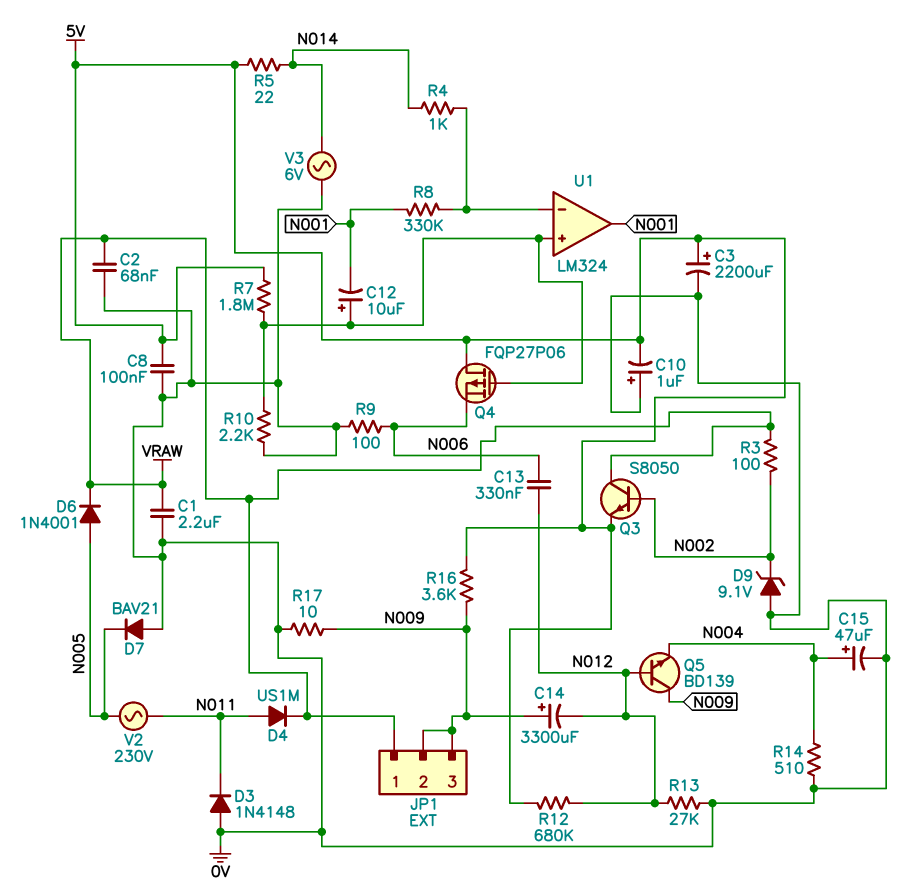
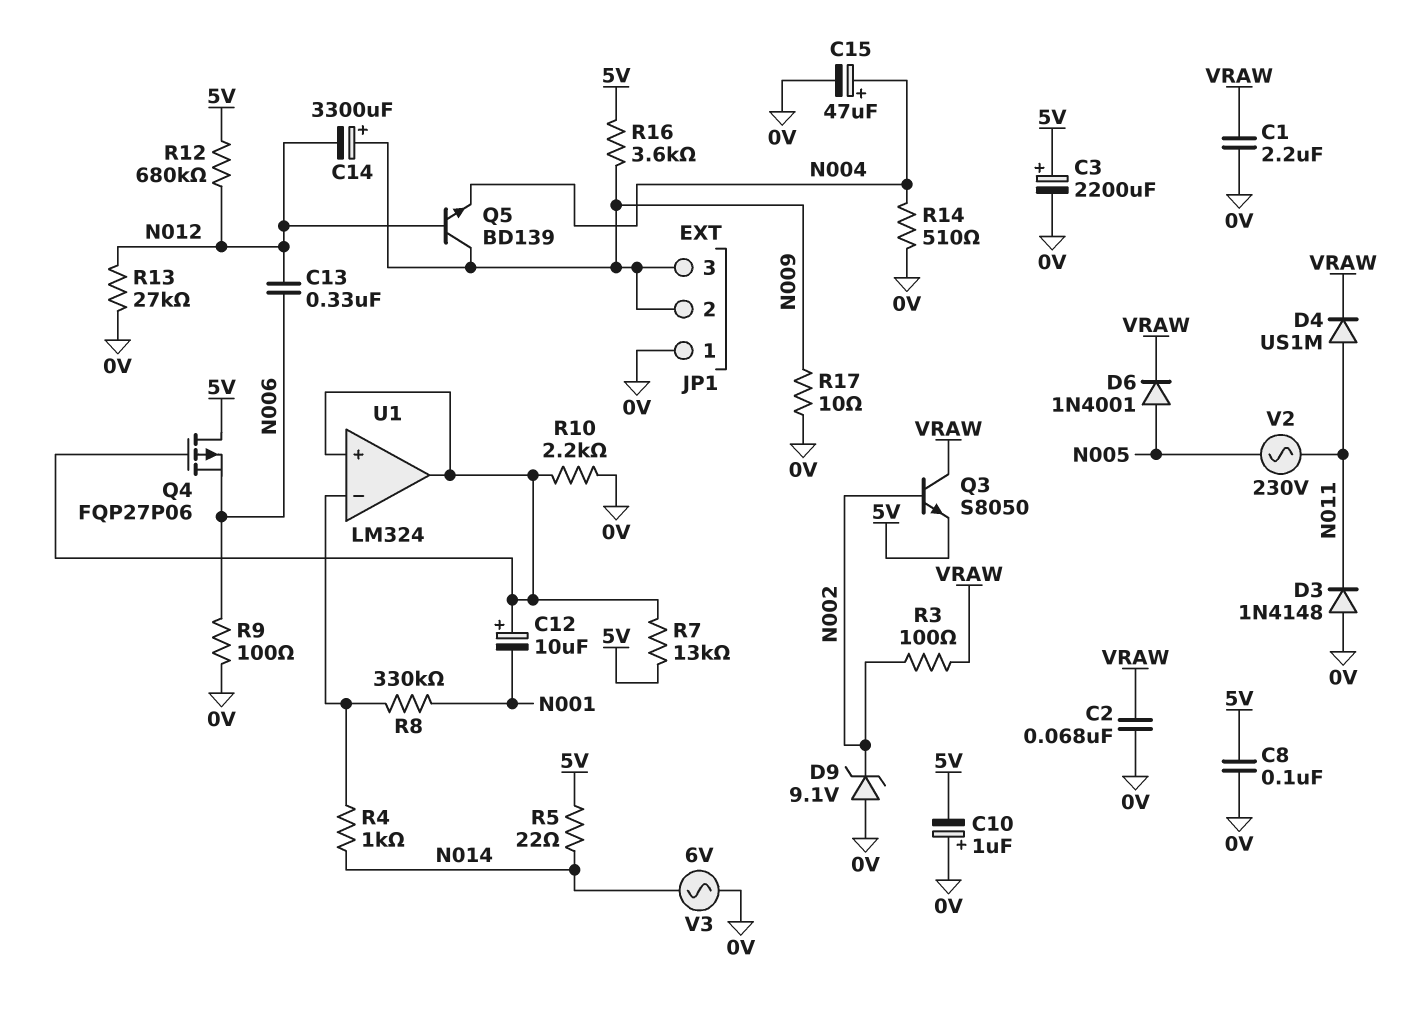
D7: diode BAV21 (A 0V, K N005) -> none
JP1 pin 1: VRAW -> 0V
R7: 1.8M (5V, U1/in+) -> 13k (5V, U1/in+)
U1 pin out: N001 -> U1/in+

